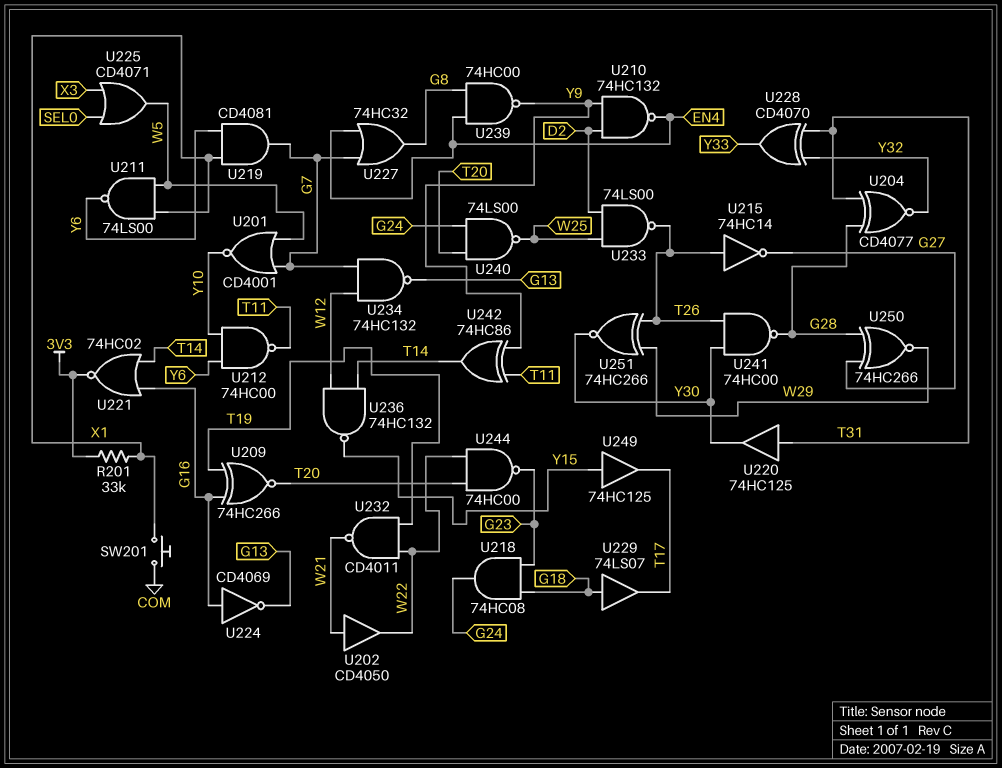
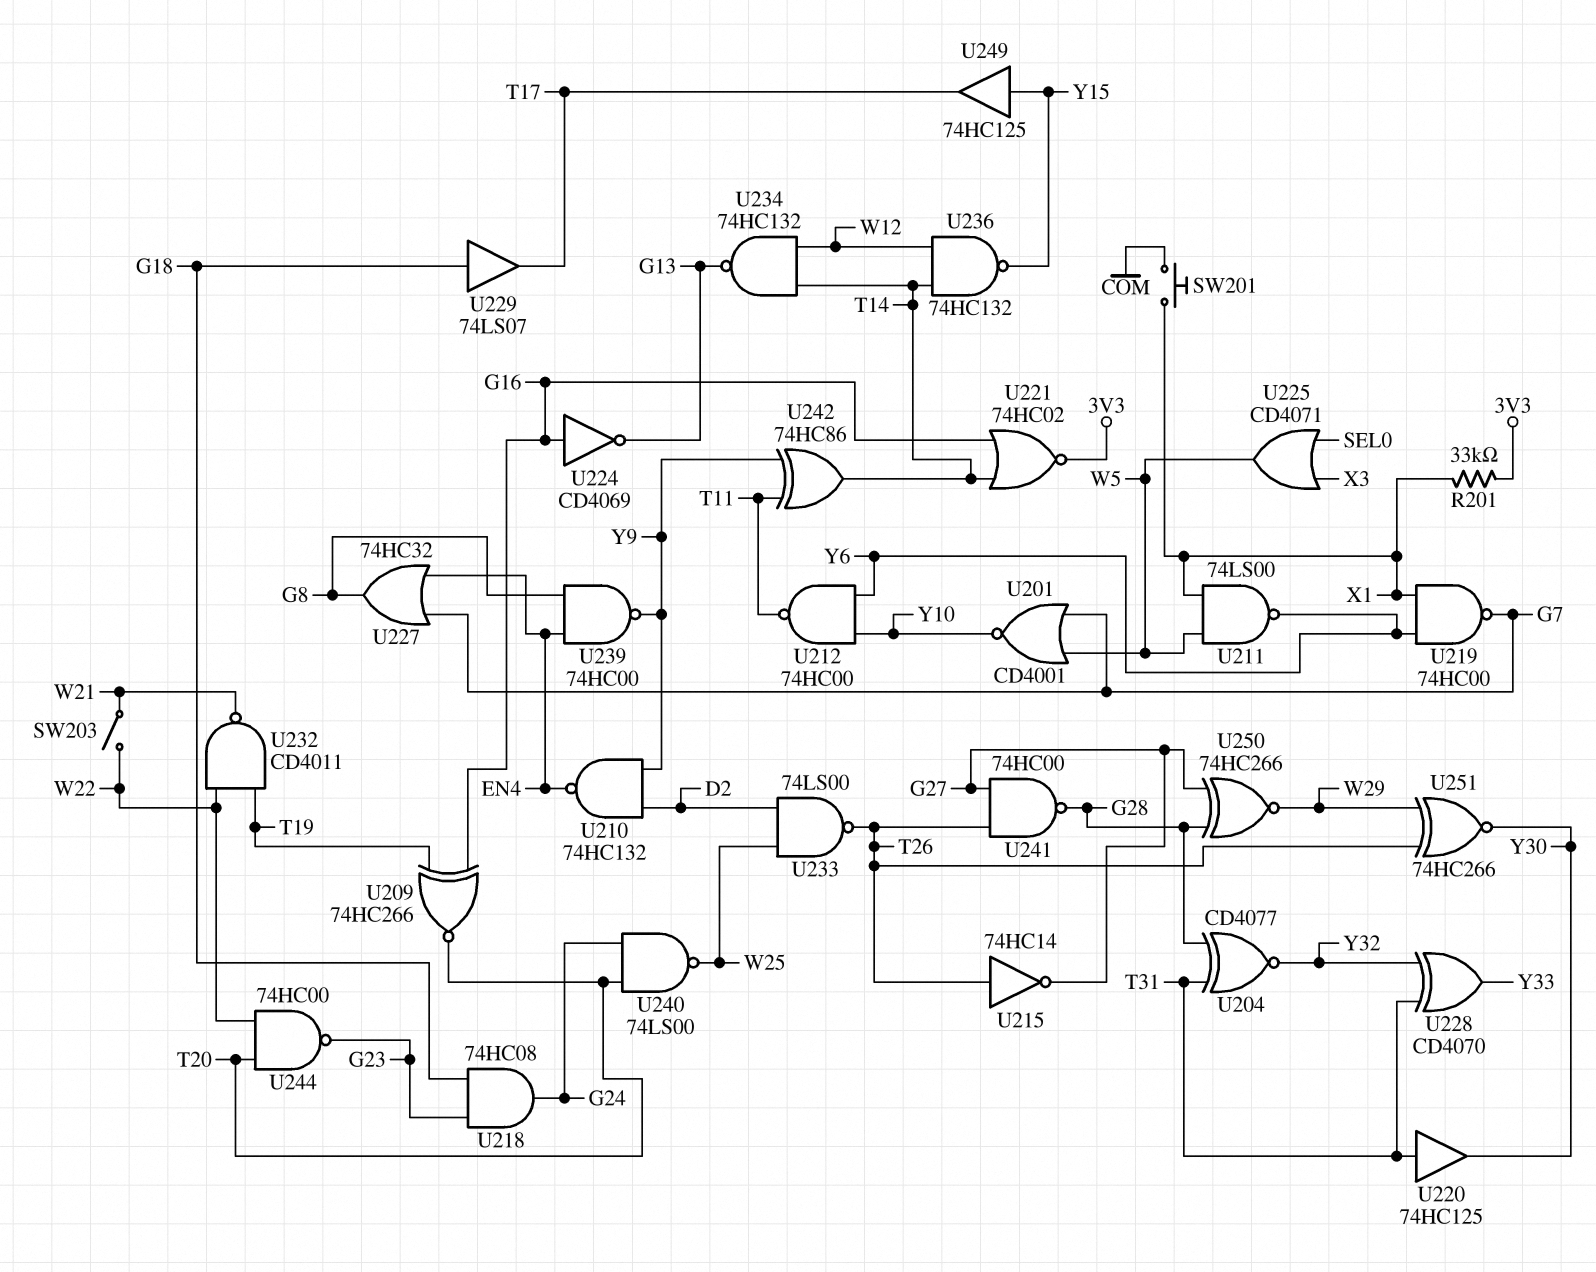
SW203: none -> switch (W21, W22)
U202: buffer CD4050 (in W21, out W22) -> none
U219: AND CD4081 (in X1, in Y6, out G7) -> NAND 74HC00 (in X1, in Y6, out G7)
U234: NAND 74HC132 (in G7, in W12, out G13) -> NAND 74HC132 (in T14, in W12, out G13)
U241: NAND 74HC00 (in T26, in Y30, out G28) -> NAND 74HC00 (in G27, in T26, out G28)

